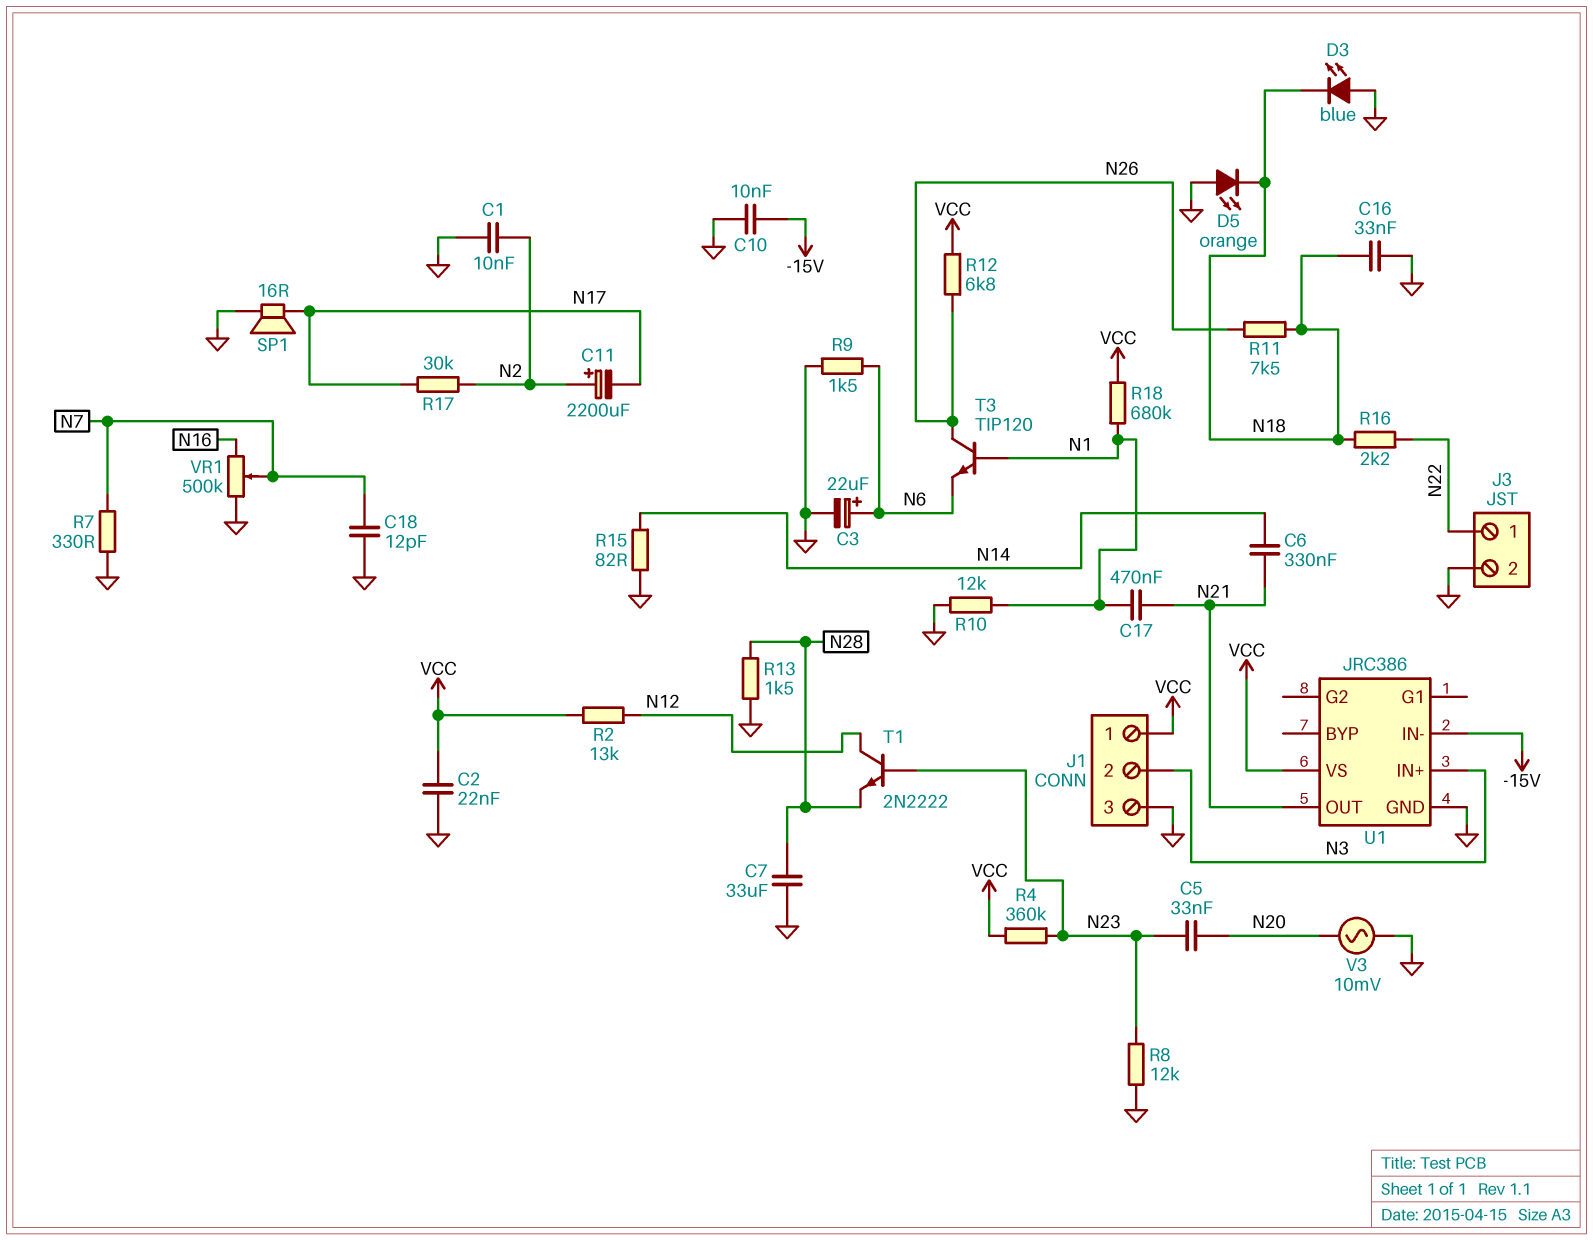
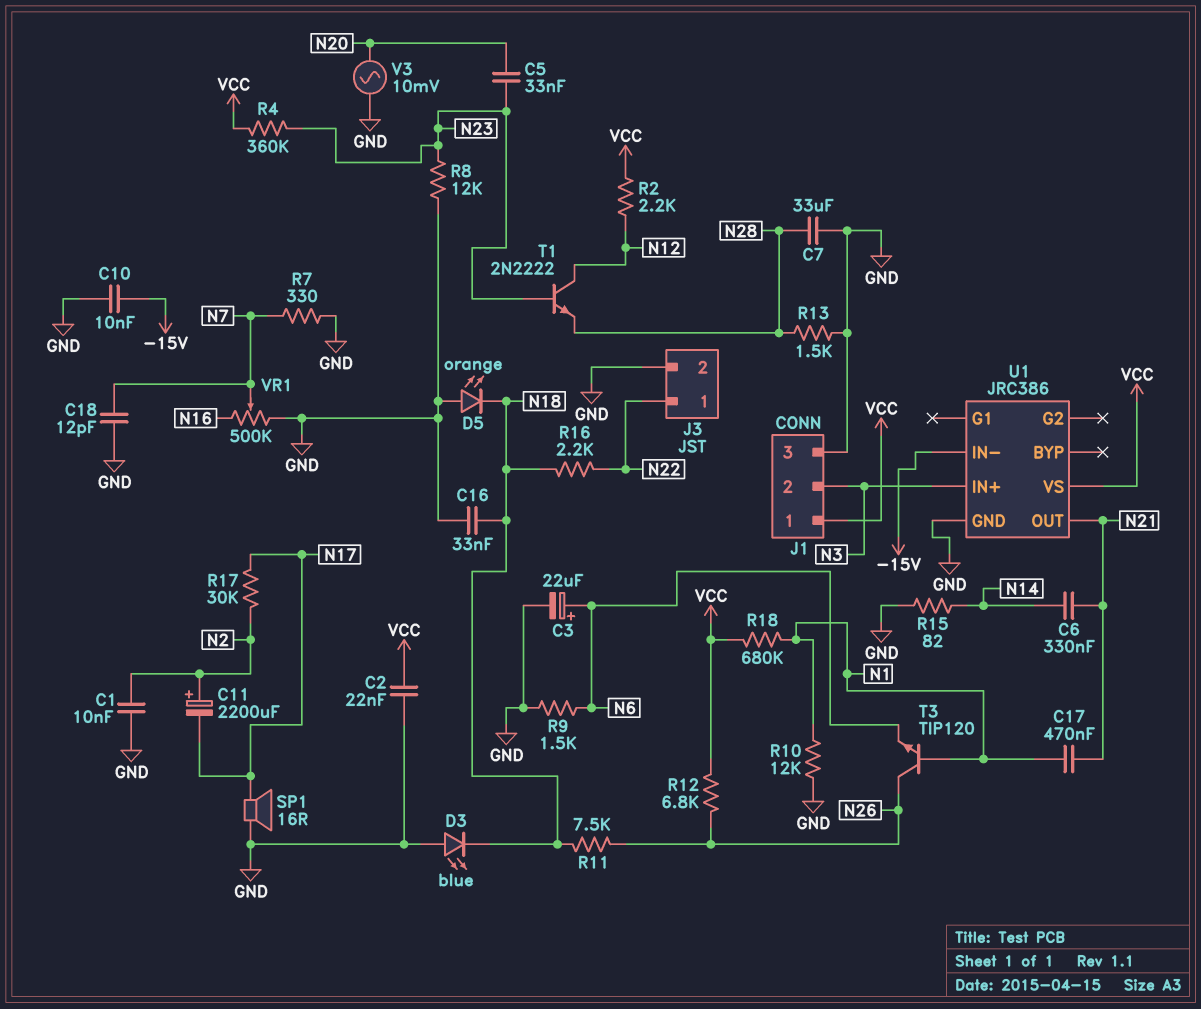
R2: 13k (N12, VCC) -> 2.2k (N12, VCC)

